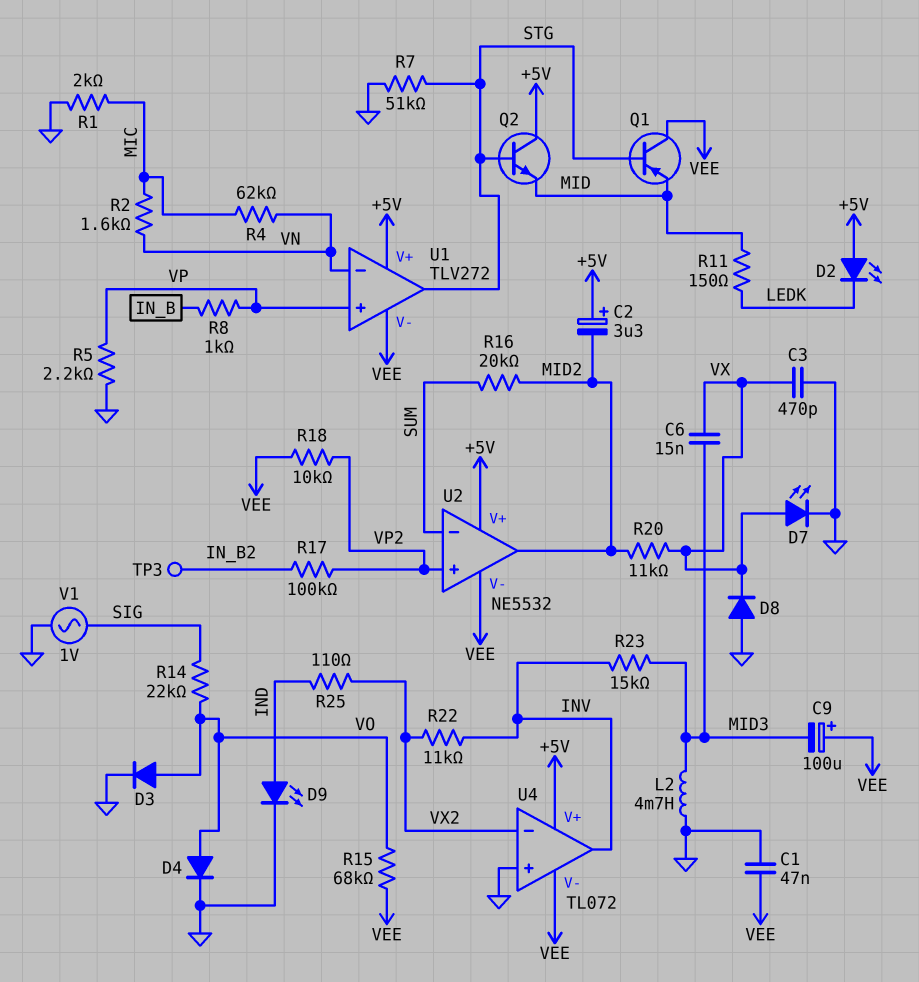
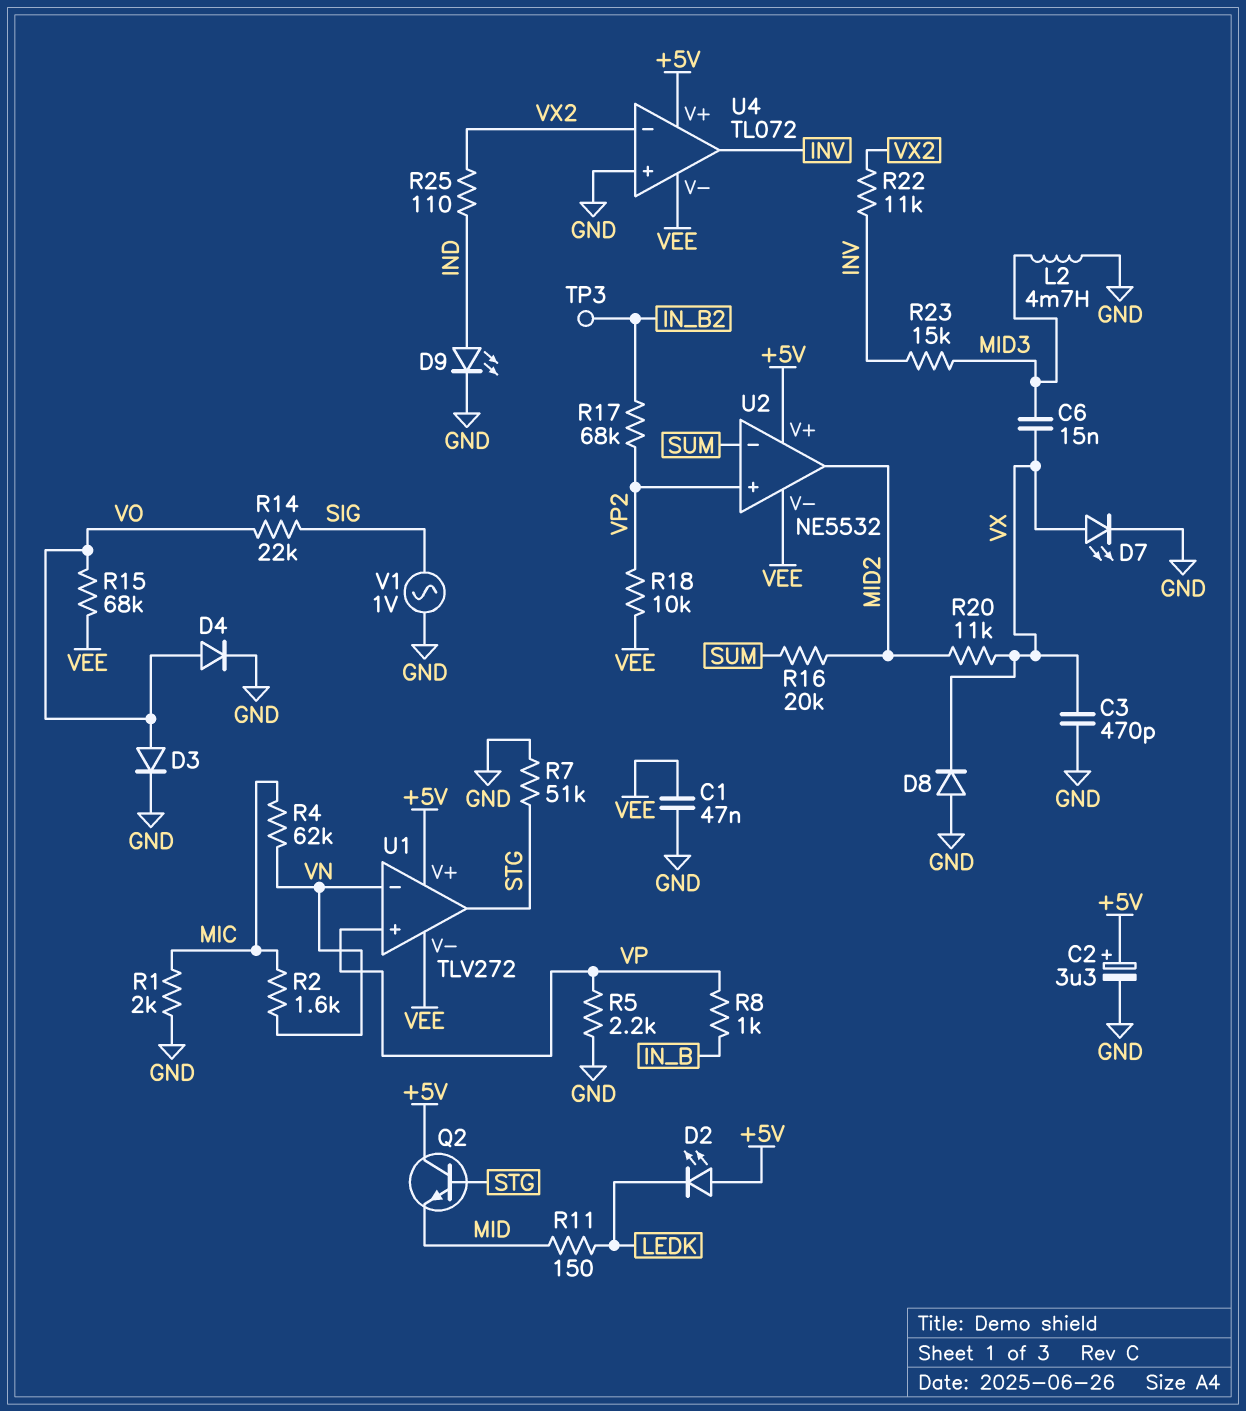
C2: 3.3uF (plus +5V, minus MID2) -> 3.3uF (plus +5V, minus GND)
C9: 100uF (plus VEE, minus MID3) -> none
Q1: PNP (B STG, C VEE, E MID) -> none
R17: 100k (IN_B2, VP2) -> 68k (IN_B2, VP2)

